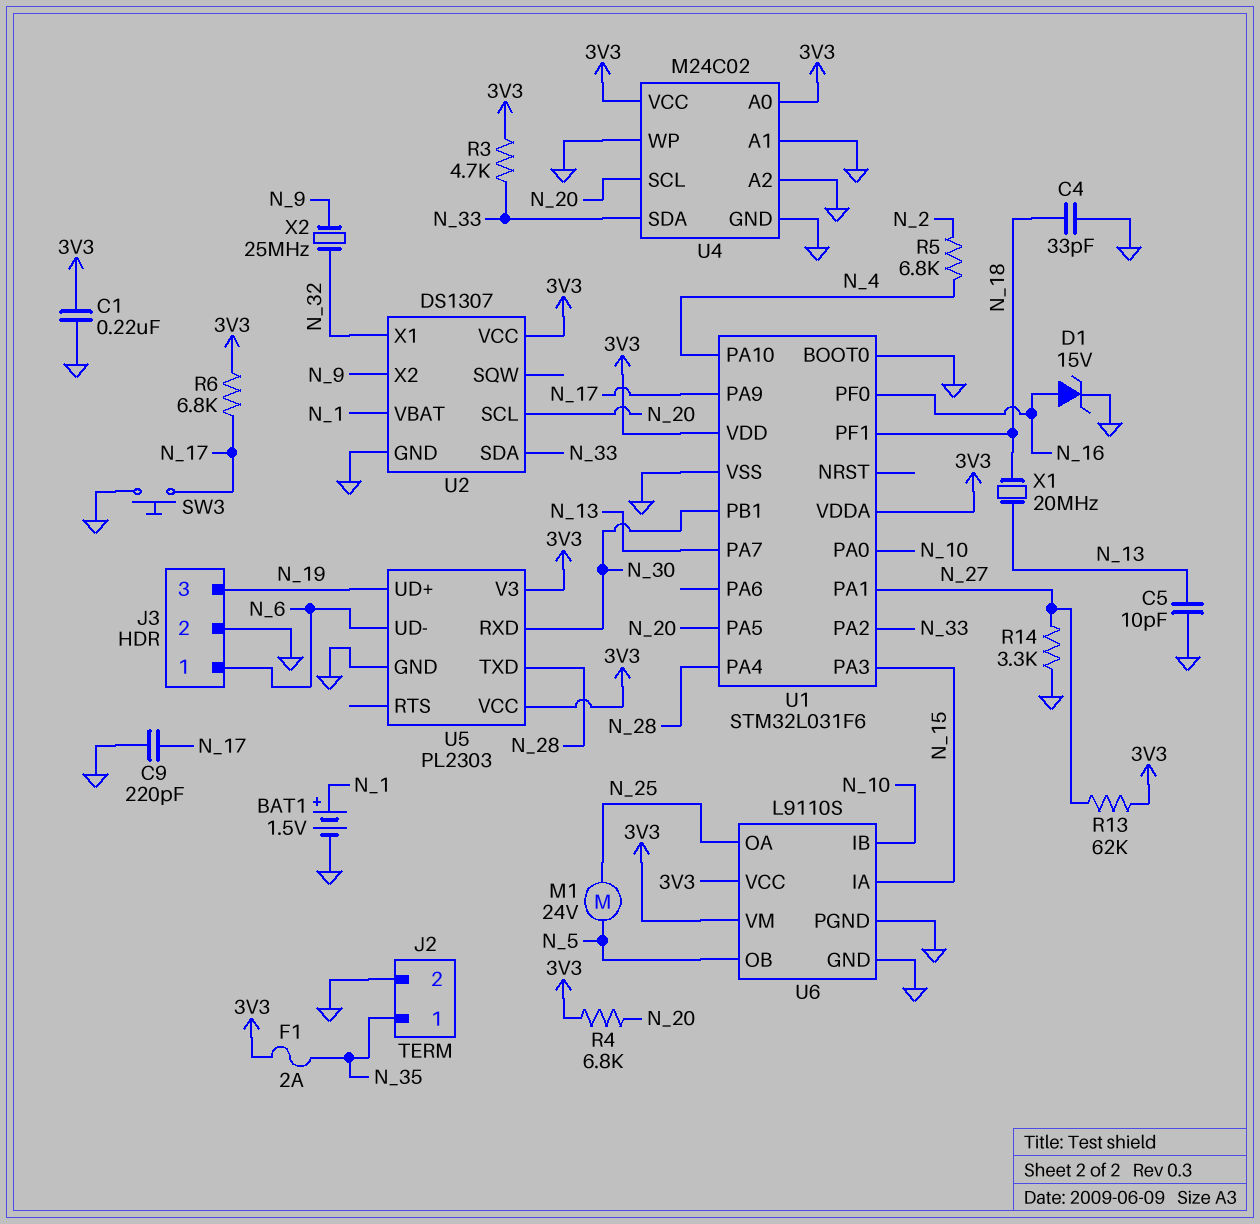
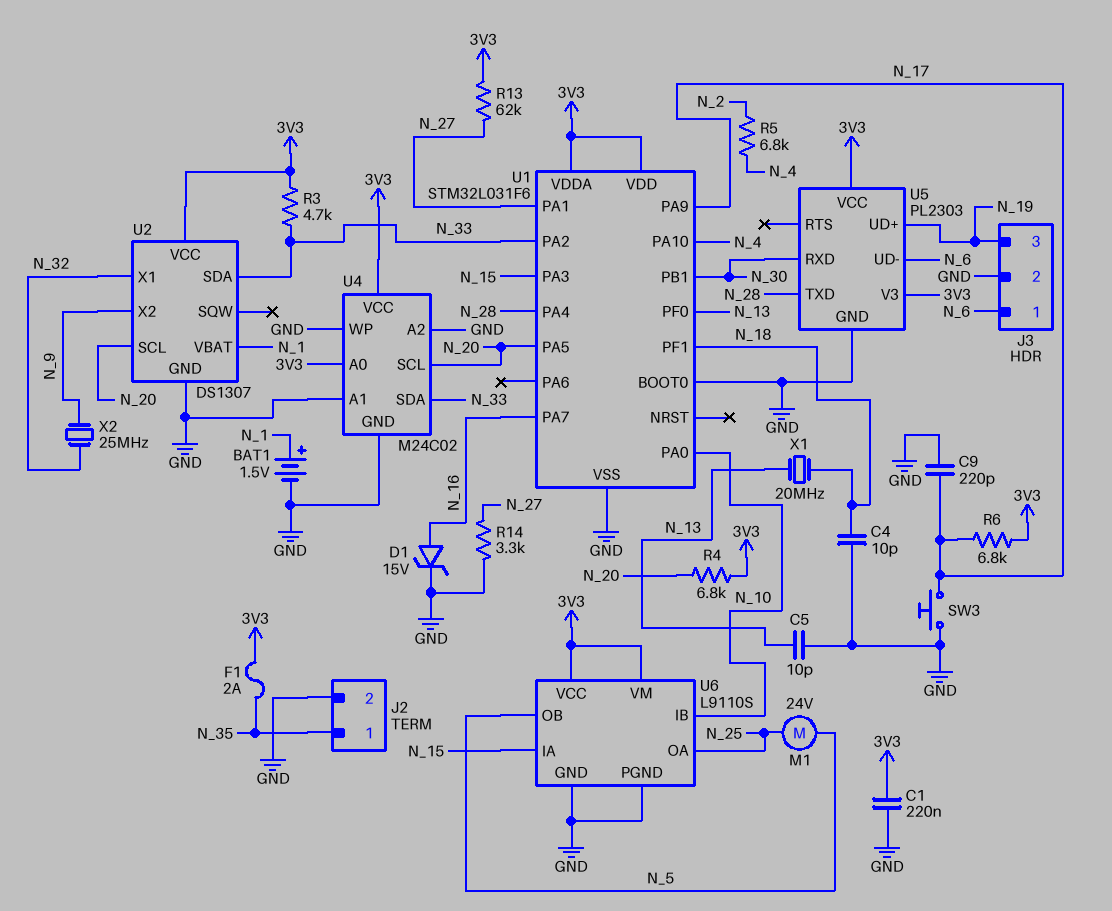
C4: 33pF (GND, N_18) -> 10pF (GND, N_18)
U1 pin PA7: N_13 -> N_16
U1 pin PF0: N_16 -> N_13

